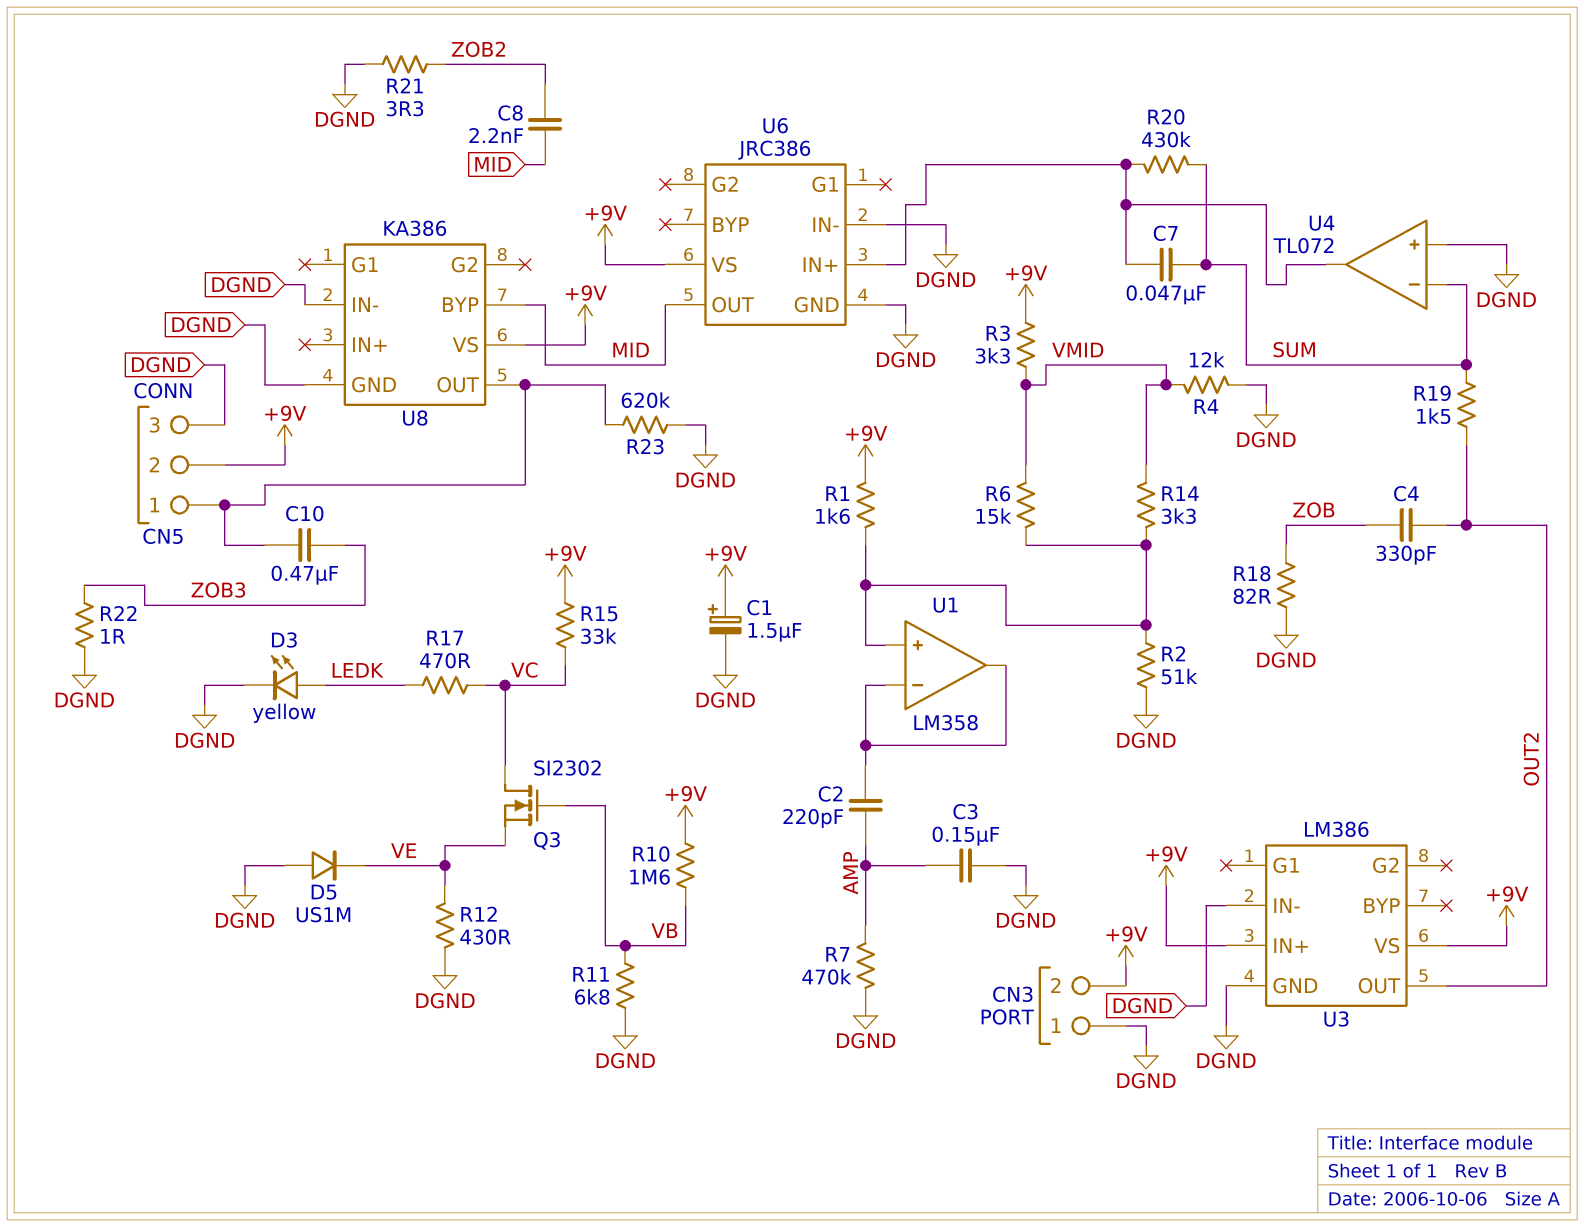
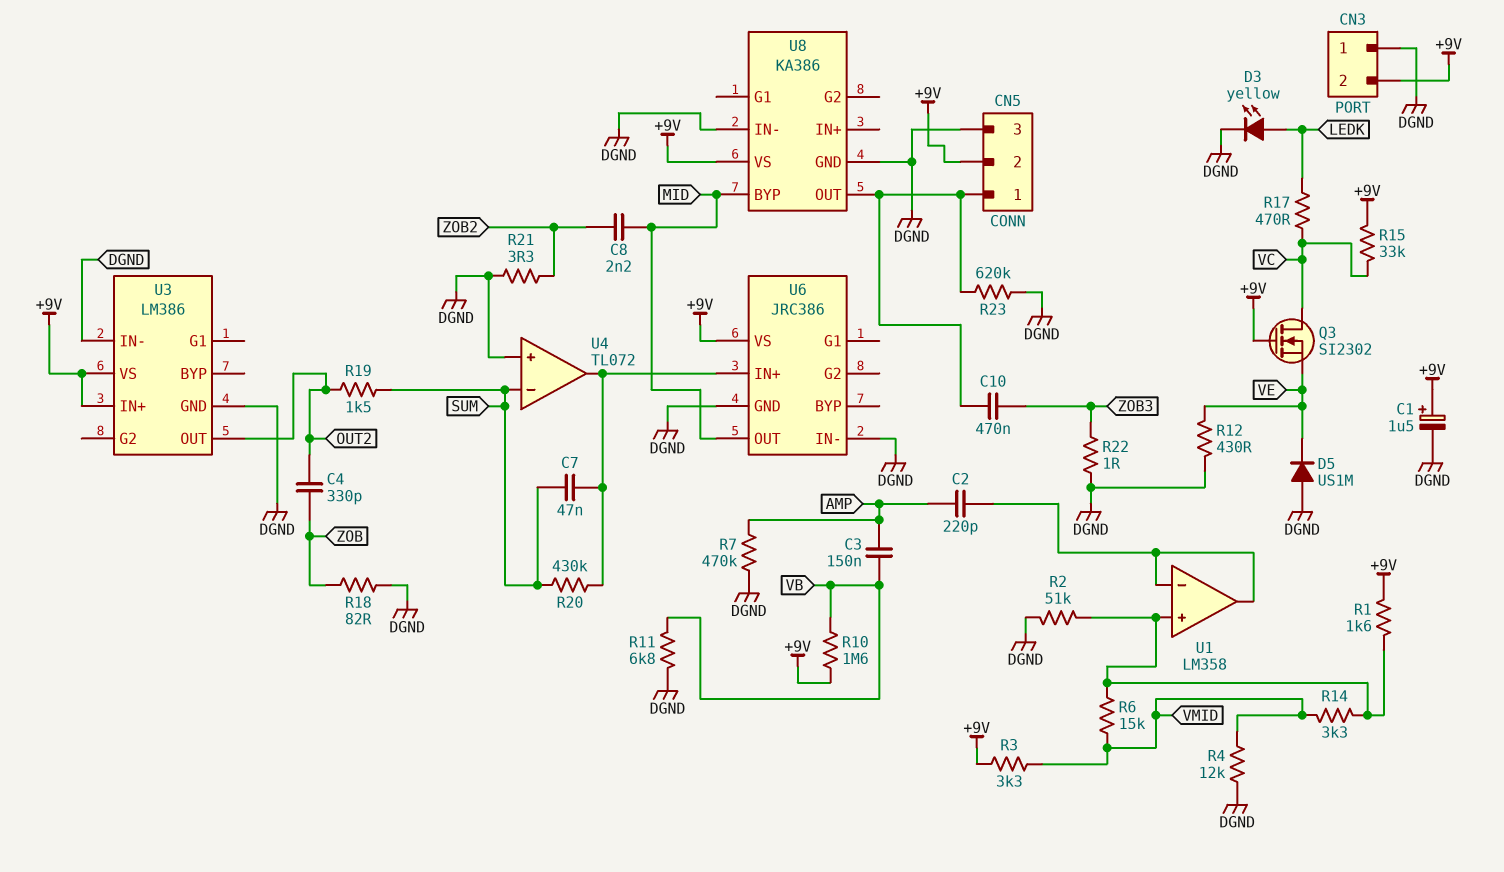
C3: 150nF (AMP, DGND) -> 150nF (AMP, VB)
Q3: NMOS SI2302 (G VB, D VC, S VE) -> NMOS SI2302 (G +9V, D VC, S VE)

